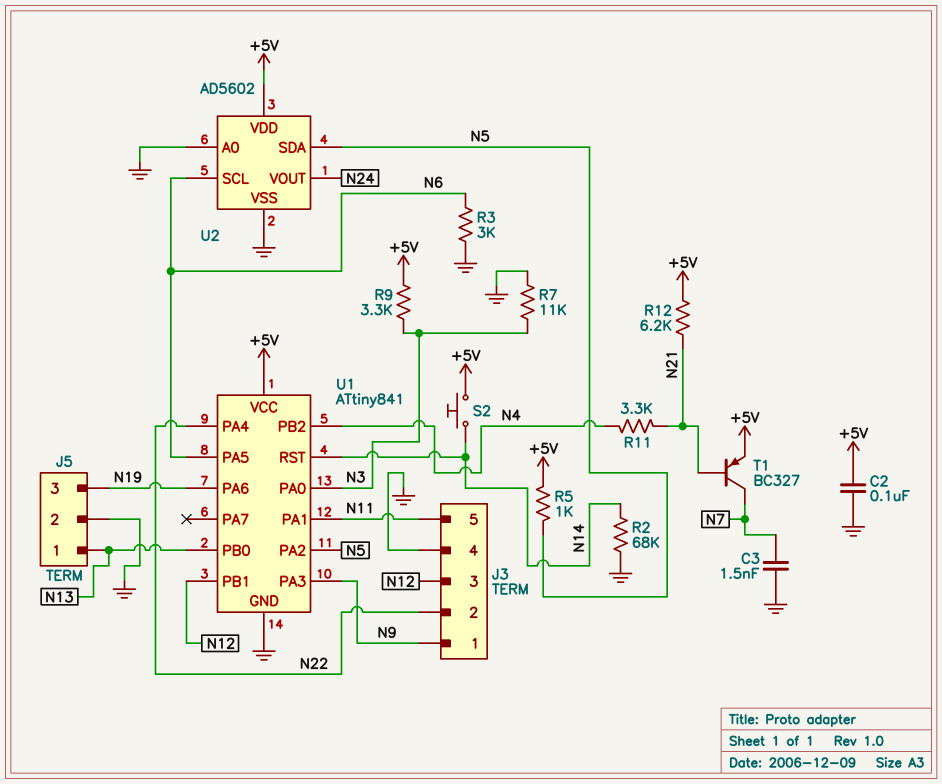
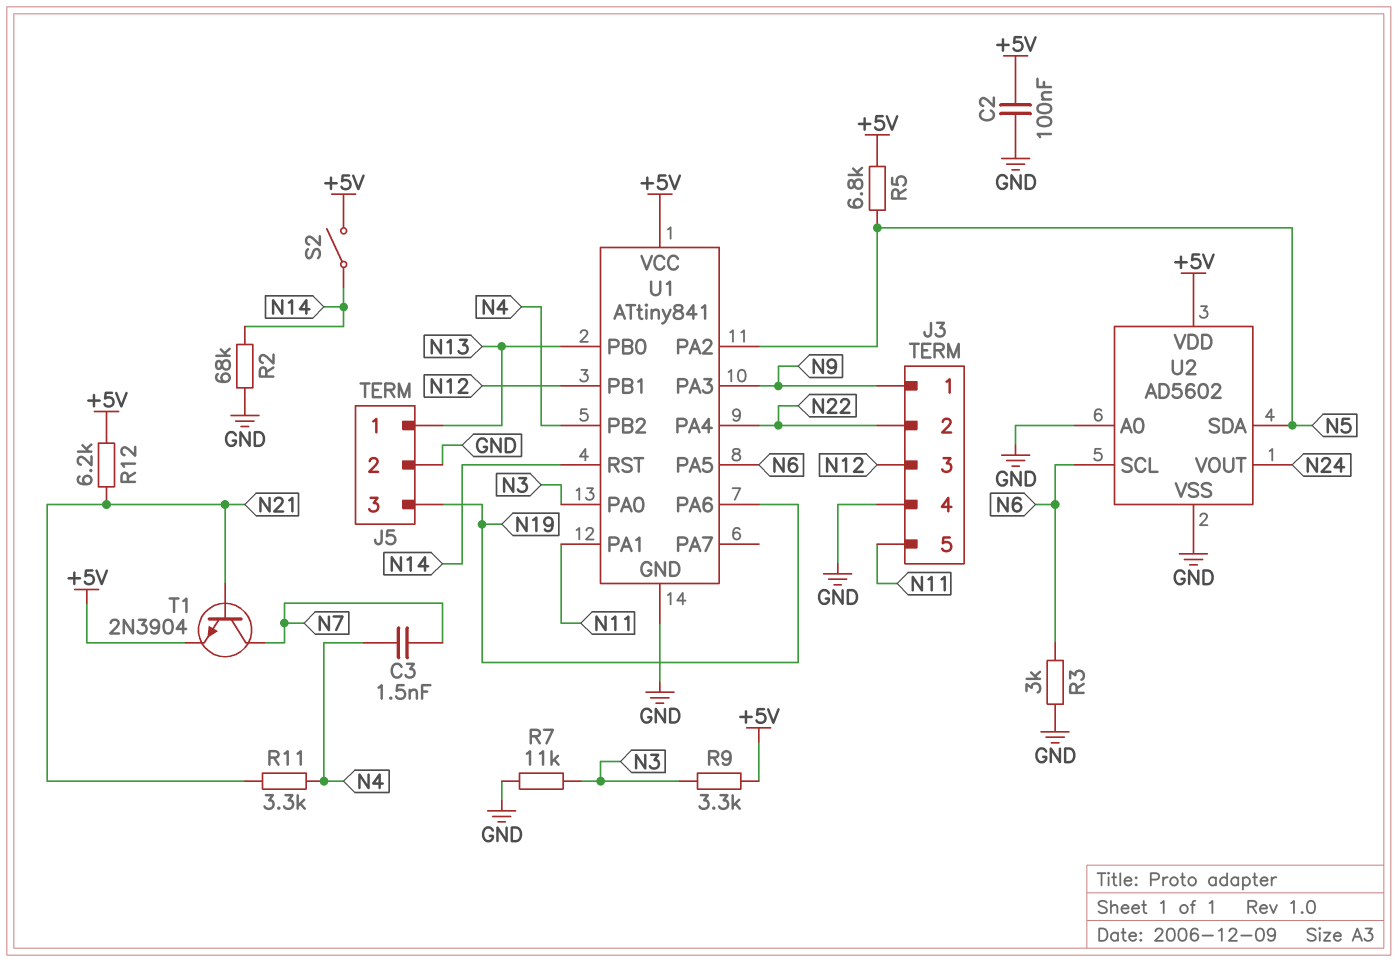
C3: 1.5nF (GND, N7) -> 1.5nF (N4, N7)
R5: 1k (+5V, N5) -> 6.8k (+5V, N5)
S2: button (+5V, N14) -> switch (+5V, N14)
T1: PNP BC327 (B N21, C N7, E +5V) -> NPN 2N3904 (B N21, C N7, E +5V)

